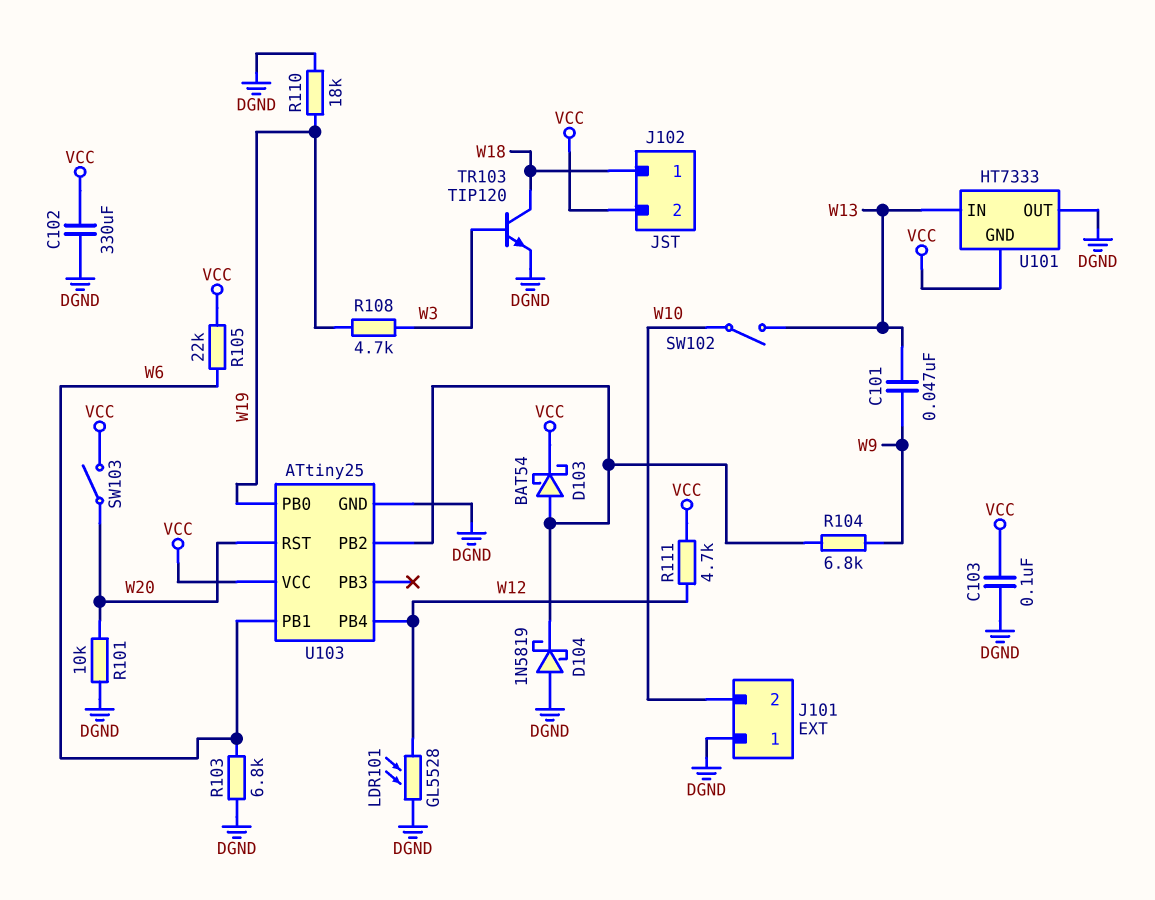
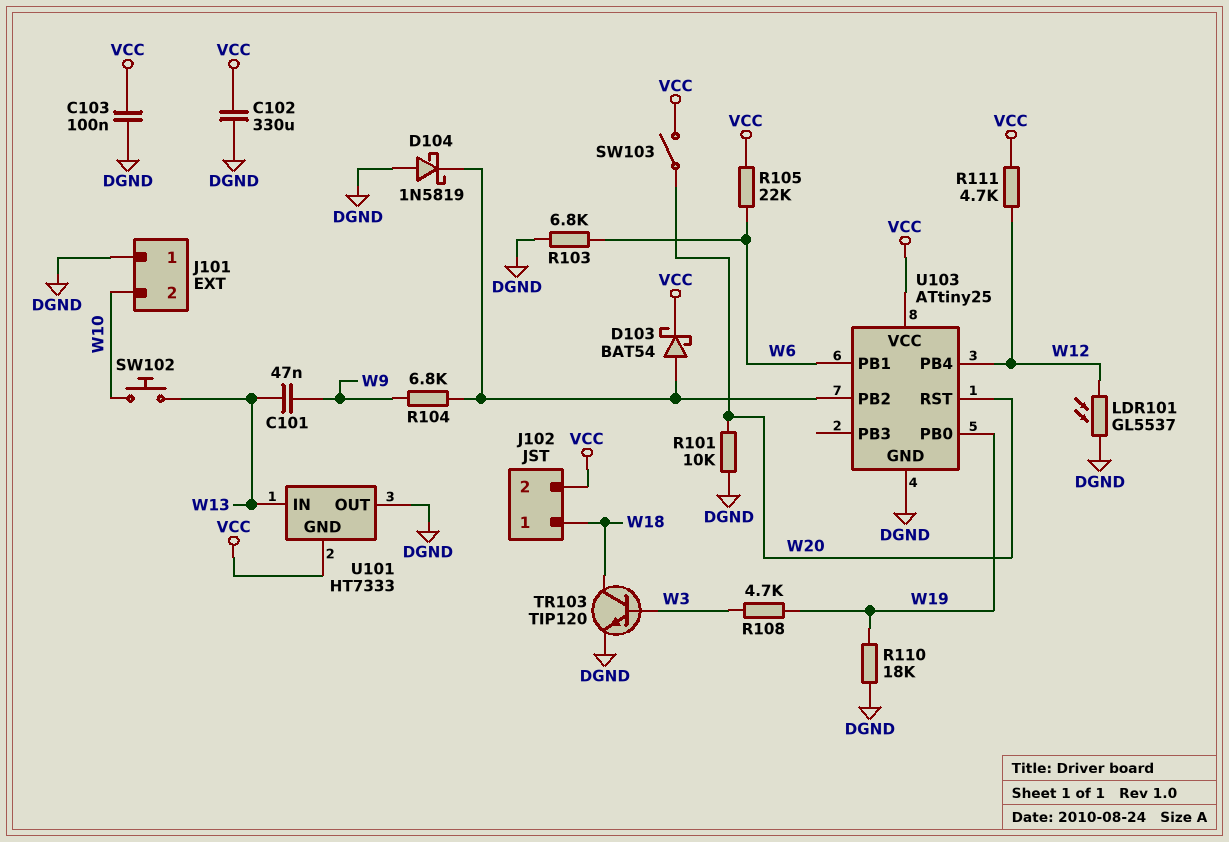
LDR101: GL5528 (DGND, W12) -> GL5537 (DGND, W12)
SW102: switch (W10, W13) -> button (W10, W13)

